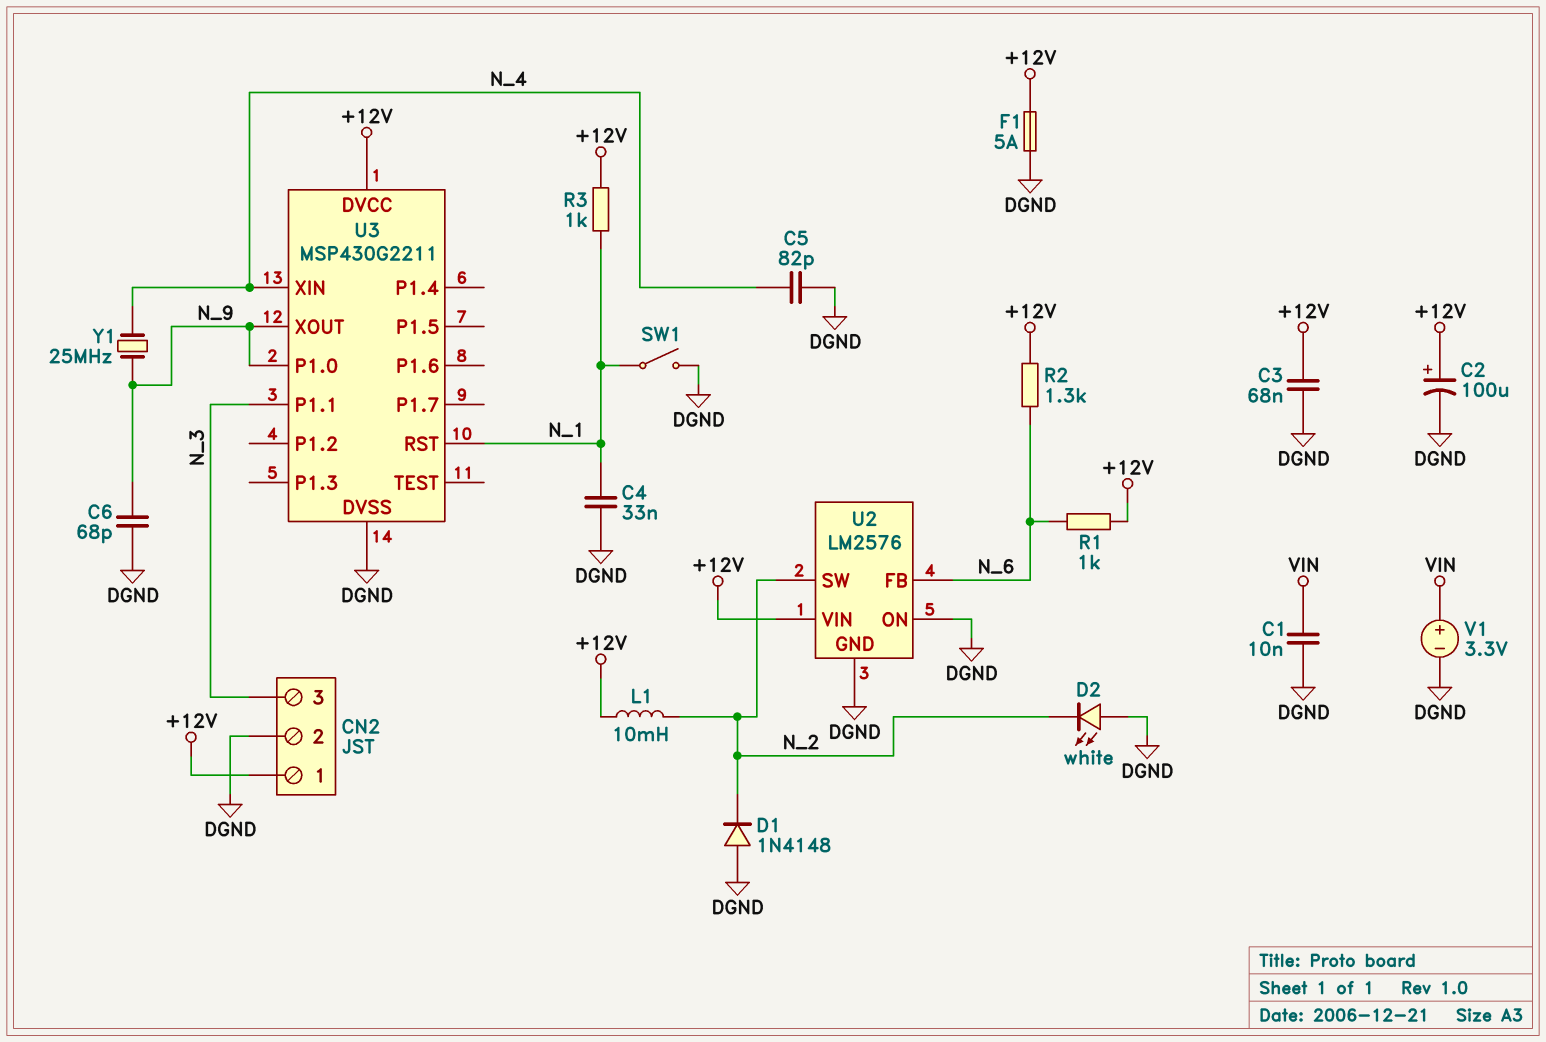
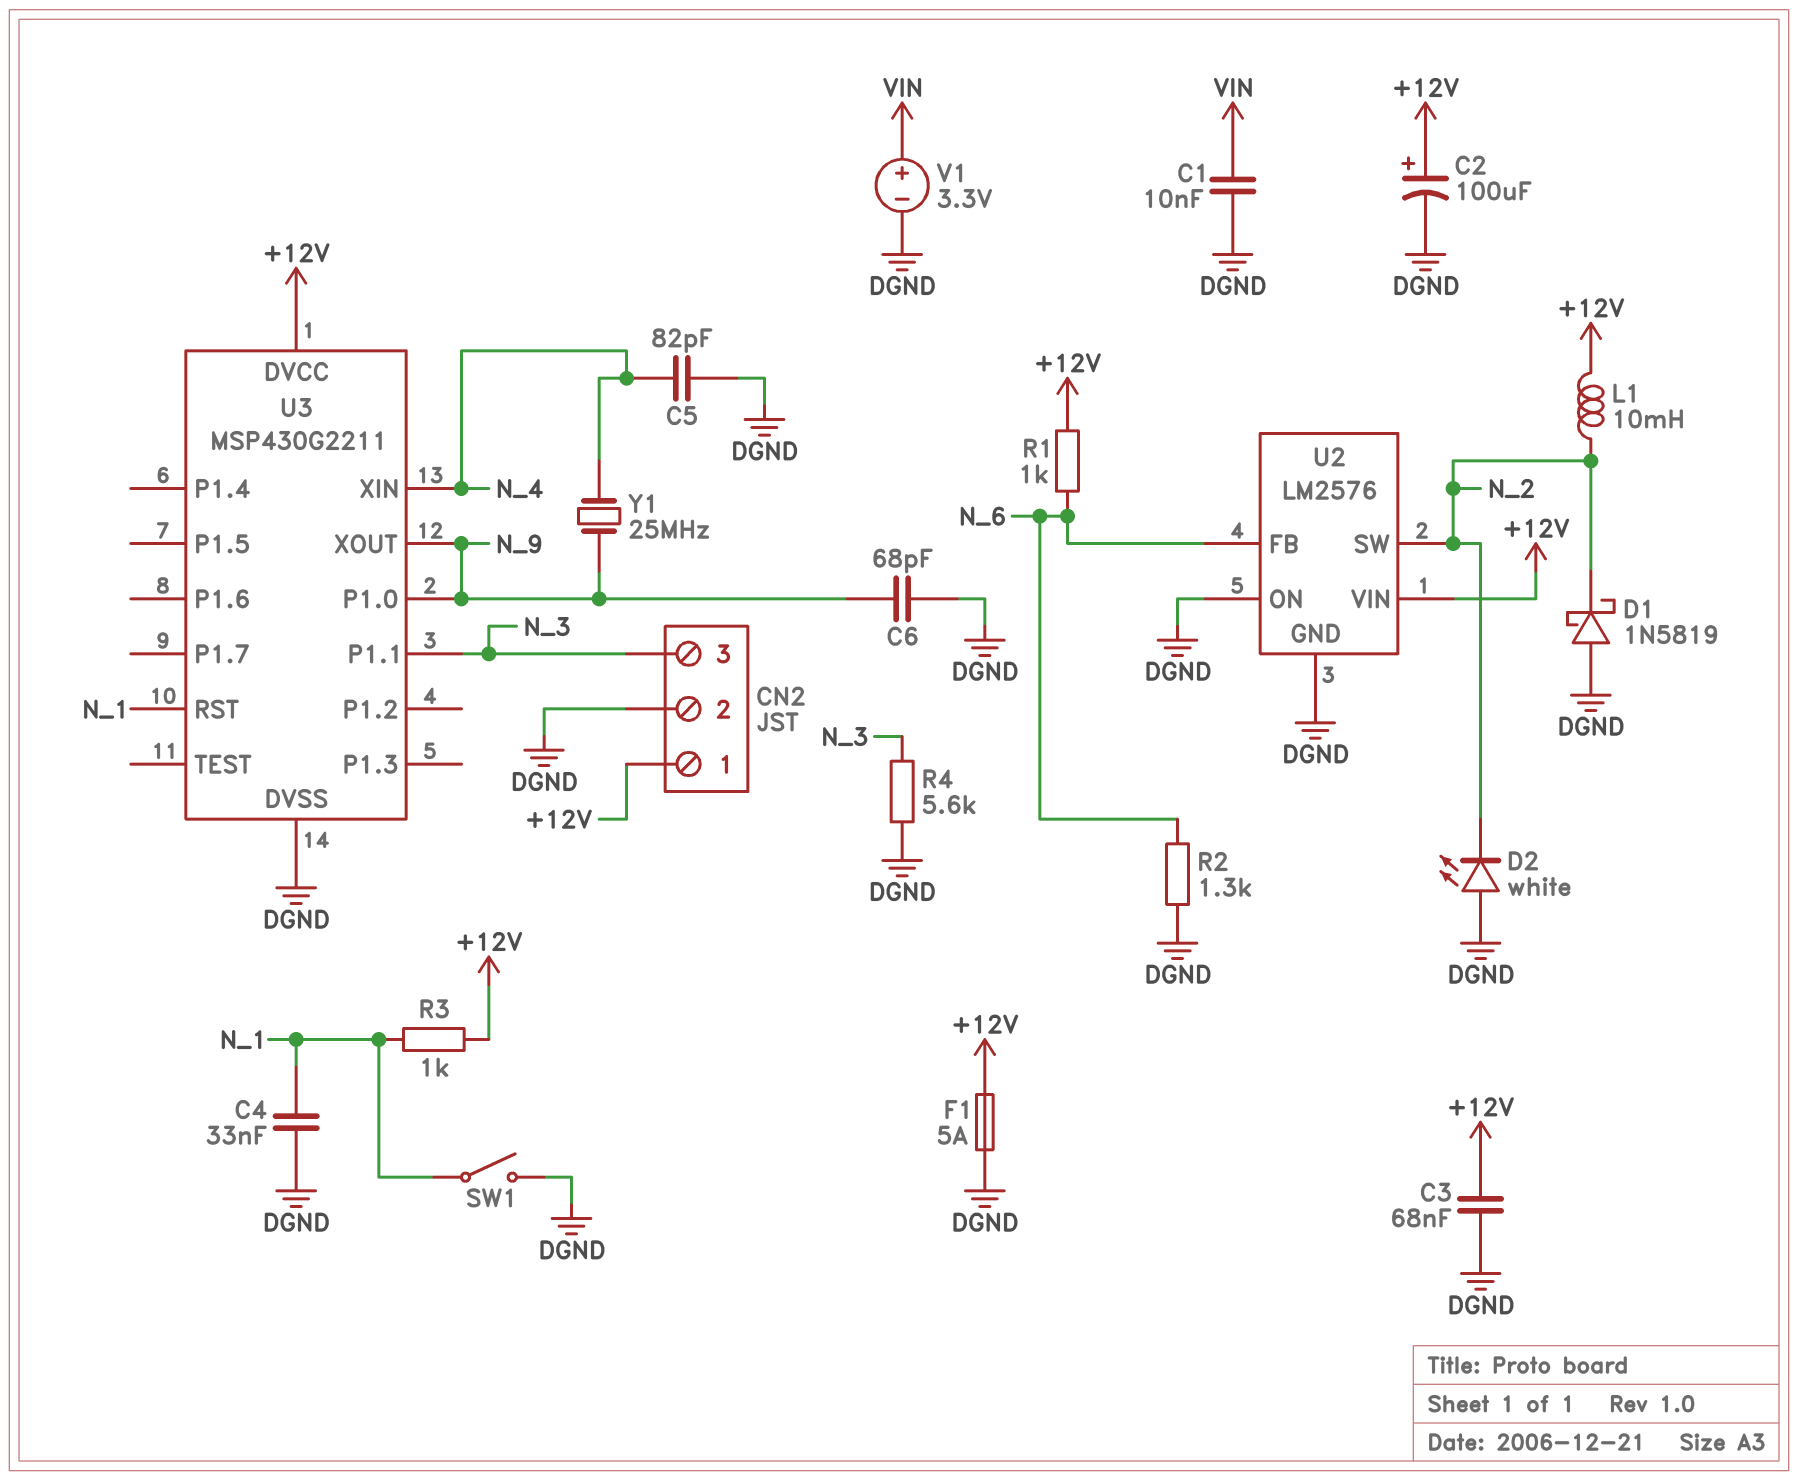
D1: diode 1N4148 (A DGND, K N_2) -> schottky 1N5819 (A DGND, K N_2)
R2: 1.3k (+12V, N_6) -> 1.3k (DGND, N_6)
R4: none -> 5.6k (DGND, N_3)

